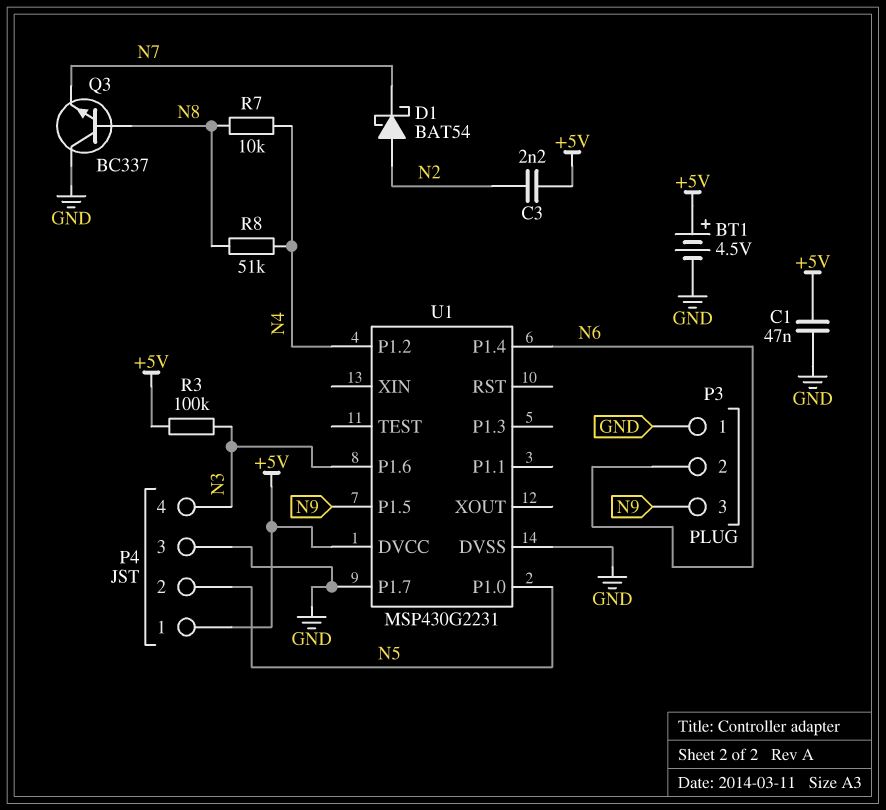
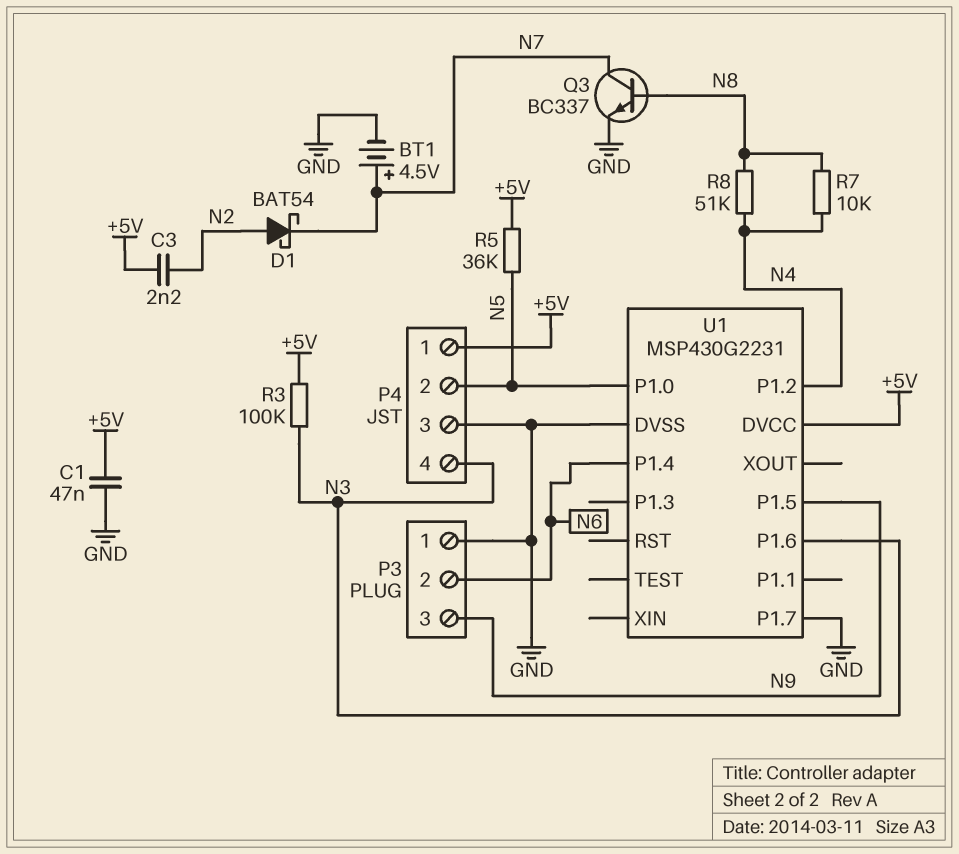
BT1: 4.5V (plus +5V, minus GND) -> 4.5V (plus N7, minus GND)
Q3: NPN BC337 (B N8, C GND, E N7) -> NPN BC337 (B N8, C N7, E GND)
R5: none -> 36k (+5V, N5)

